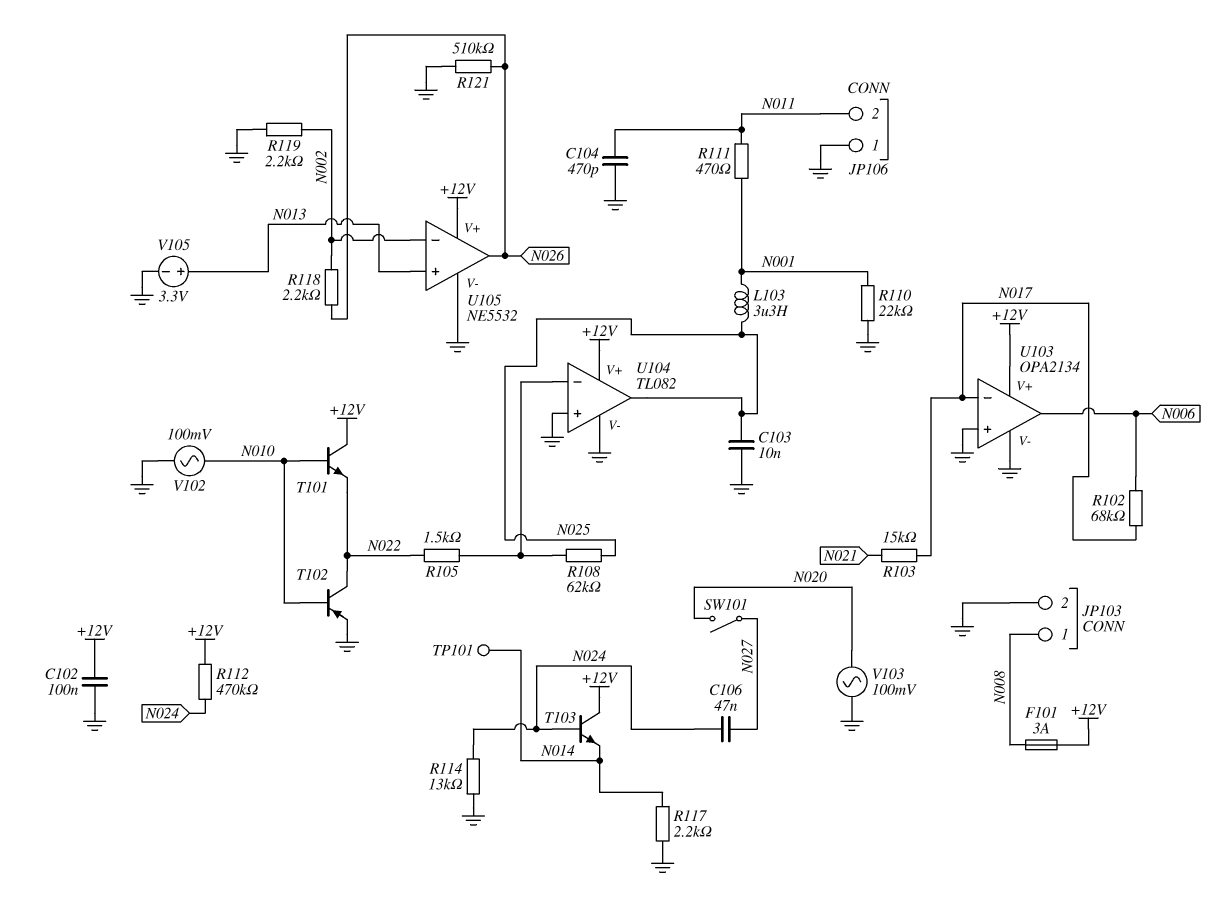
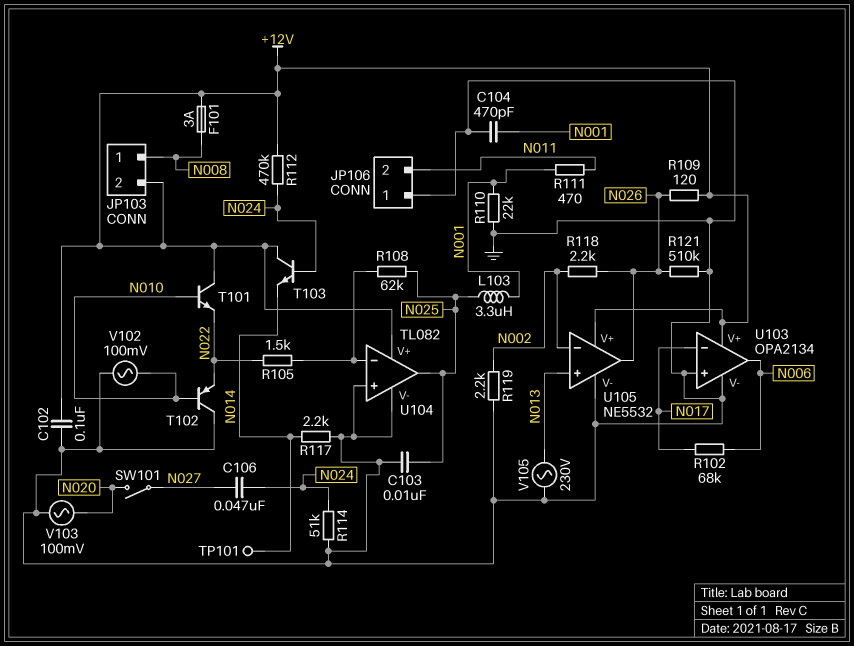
C104: 470pF (GND, N011) -> 470pF (GND, N001)
JP103 pin 2: GND -> +12V
R103: 15k (N017, N021) -> none
R109: none -> 120 (+12V, N026)
R114: 13k (GND, N024) -> 51k (GND, N024)
T102: PNP (B N010, C N022, E GND) -> PNP (B N010, C GND, E N022)
V105: 3.3V (plus N013, minus GND) -> AC 230V (GND, N013)

